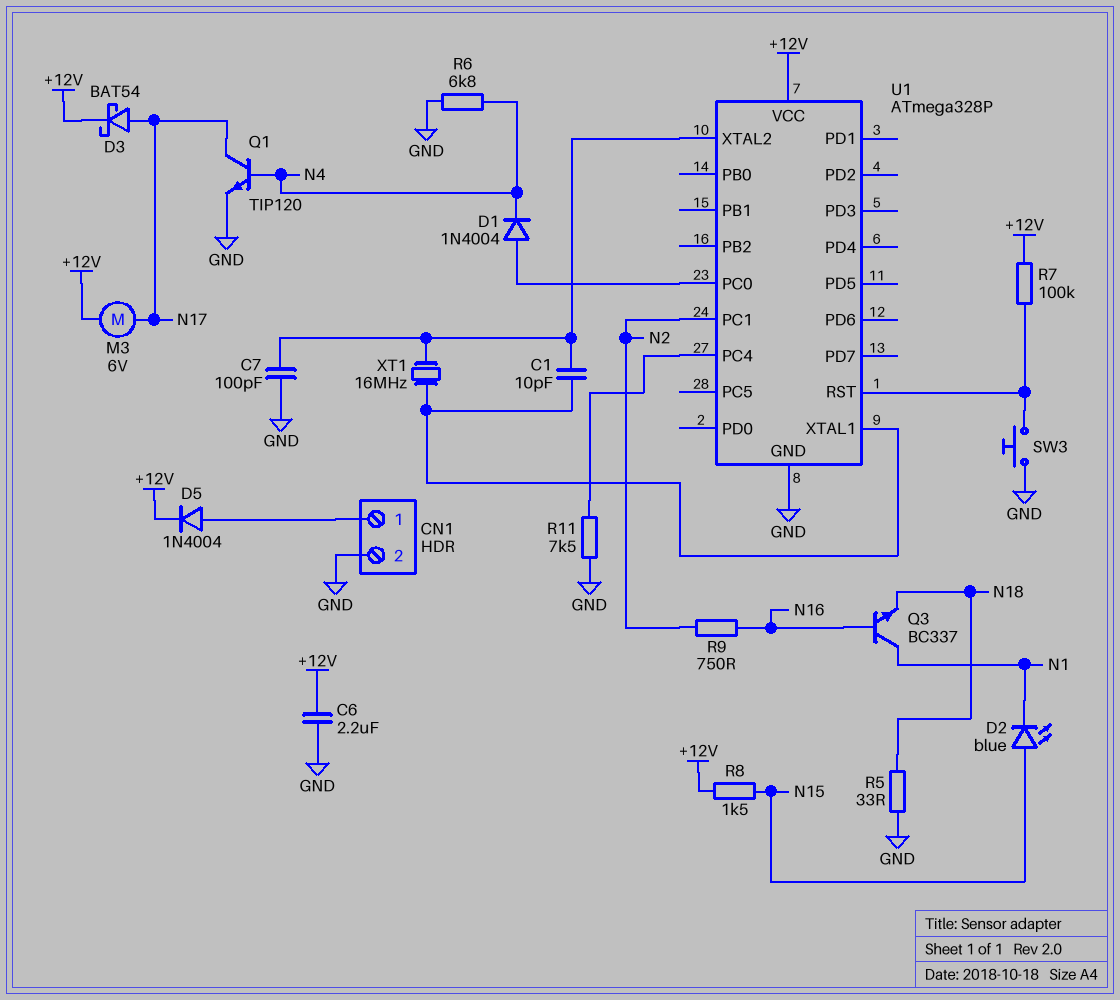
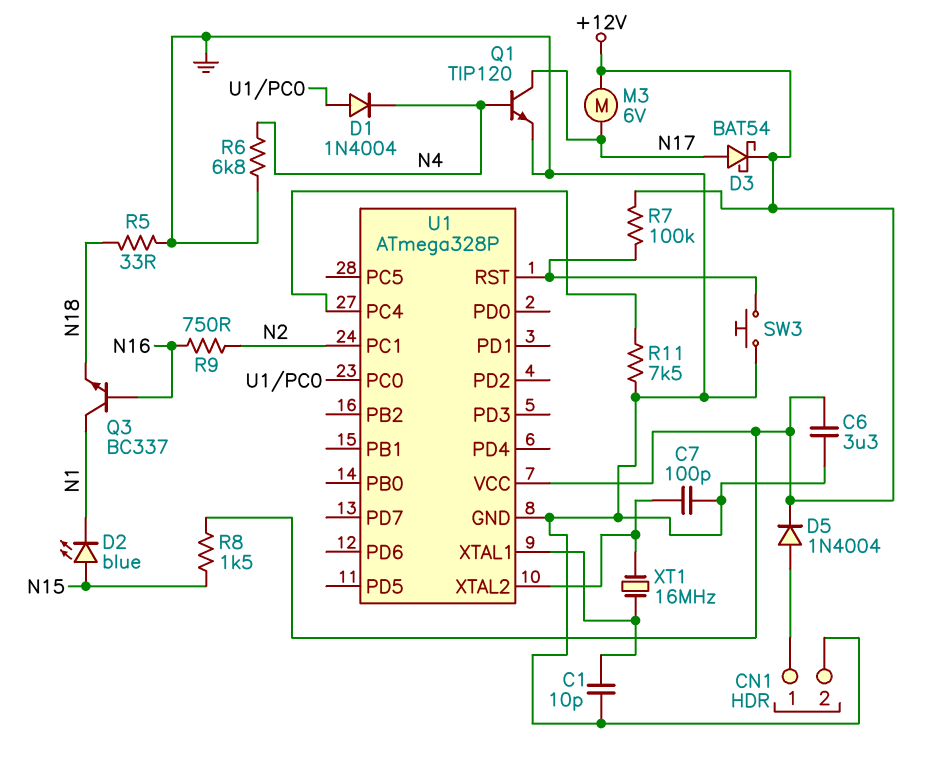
C1: 10pF (U1/XTAL1, U1/XTAL2) -> 10pF (GND, U1/XTAL1)
C6: 2.2uF (+12V, GND) -> 3.3uF (+12V, GND)

